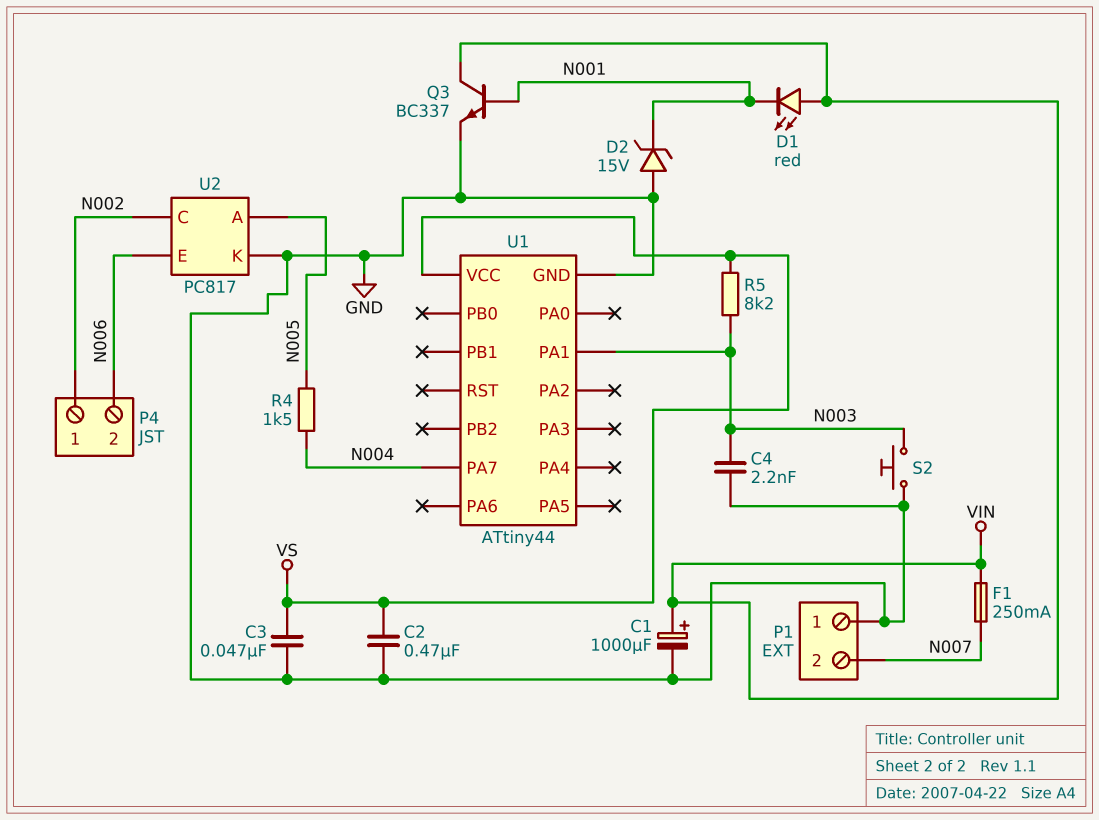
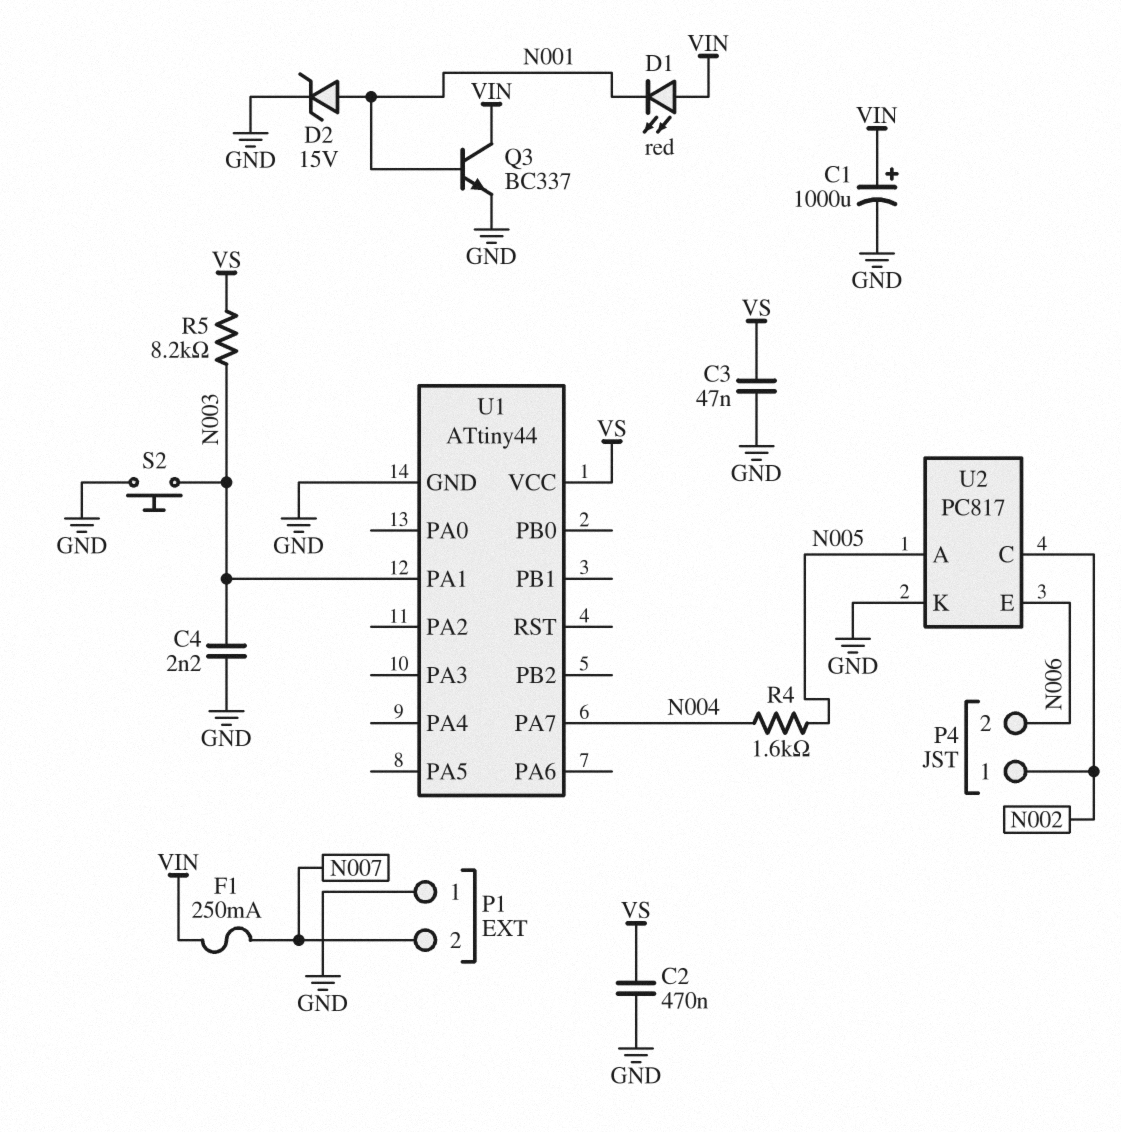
D2: zener 15V (A GND, K N001) -> zener 15V (A N001, K GND)
R4: 1.5k (N004, N005) -> 1.6k (N004, N005)

